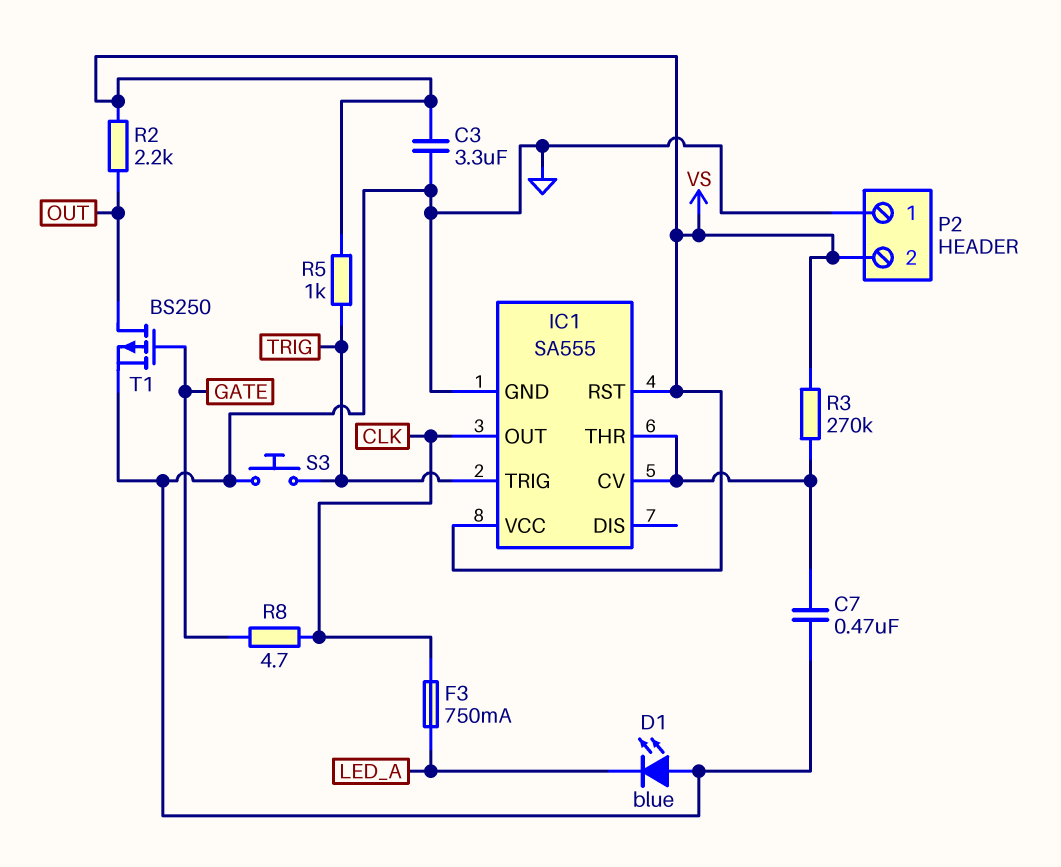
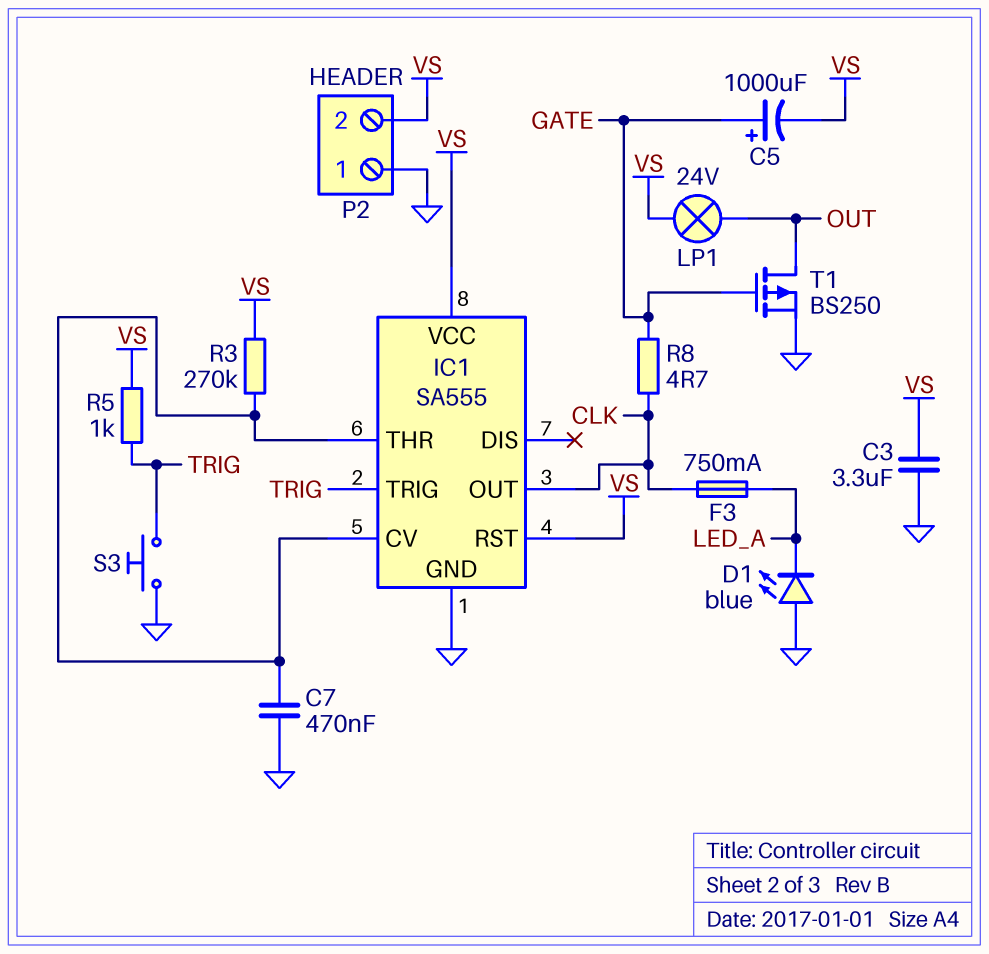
C5: none -> 1000uF (plus GATE, minus VS)
LP1: none -> lamp 24V (OUT, VS)
R2: 2.2k (OUT, VS) -> none

